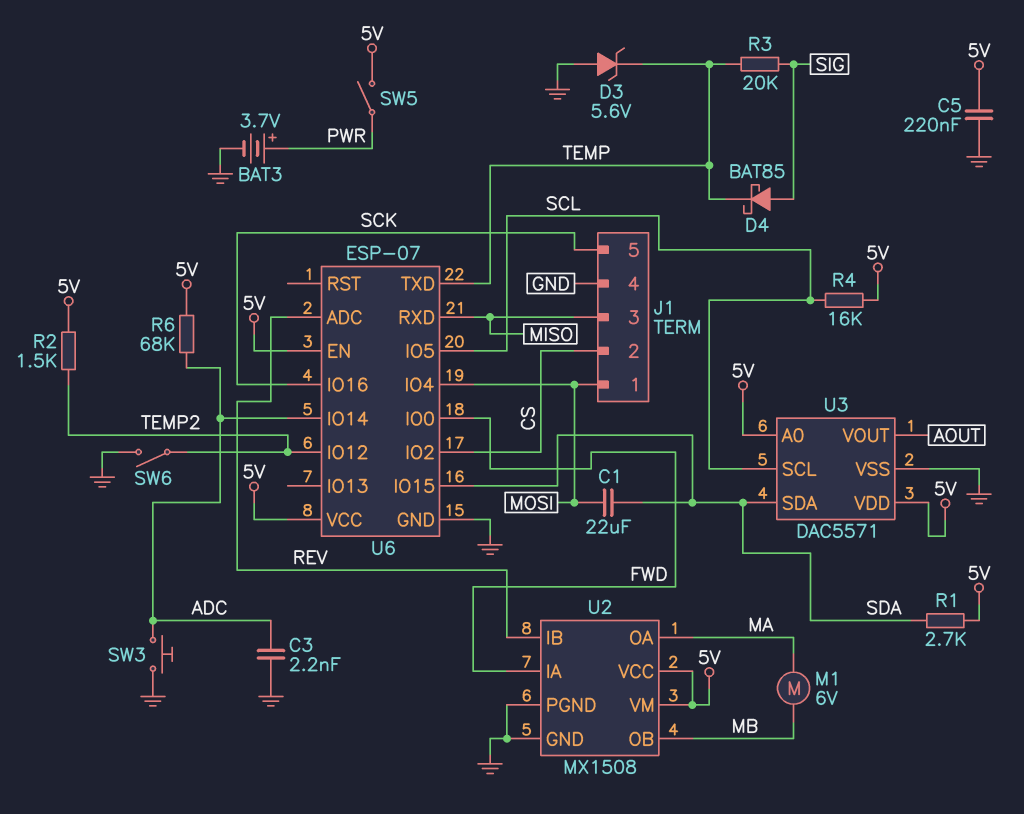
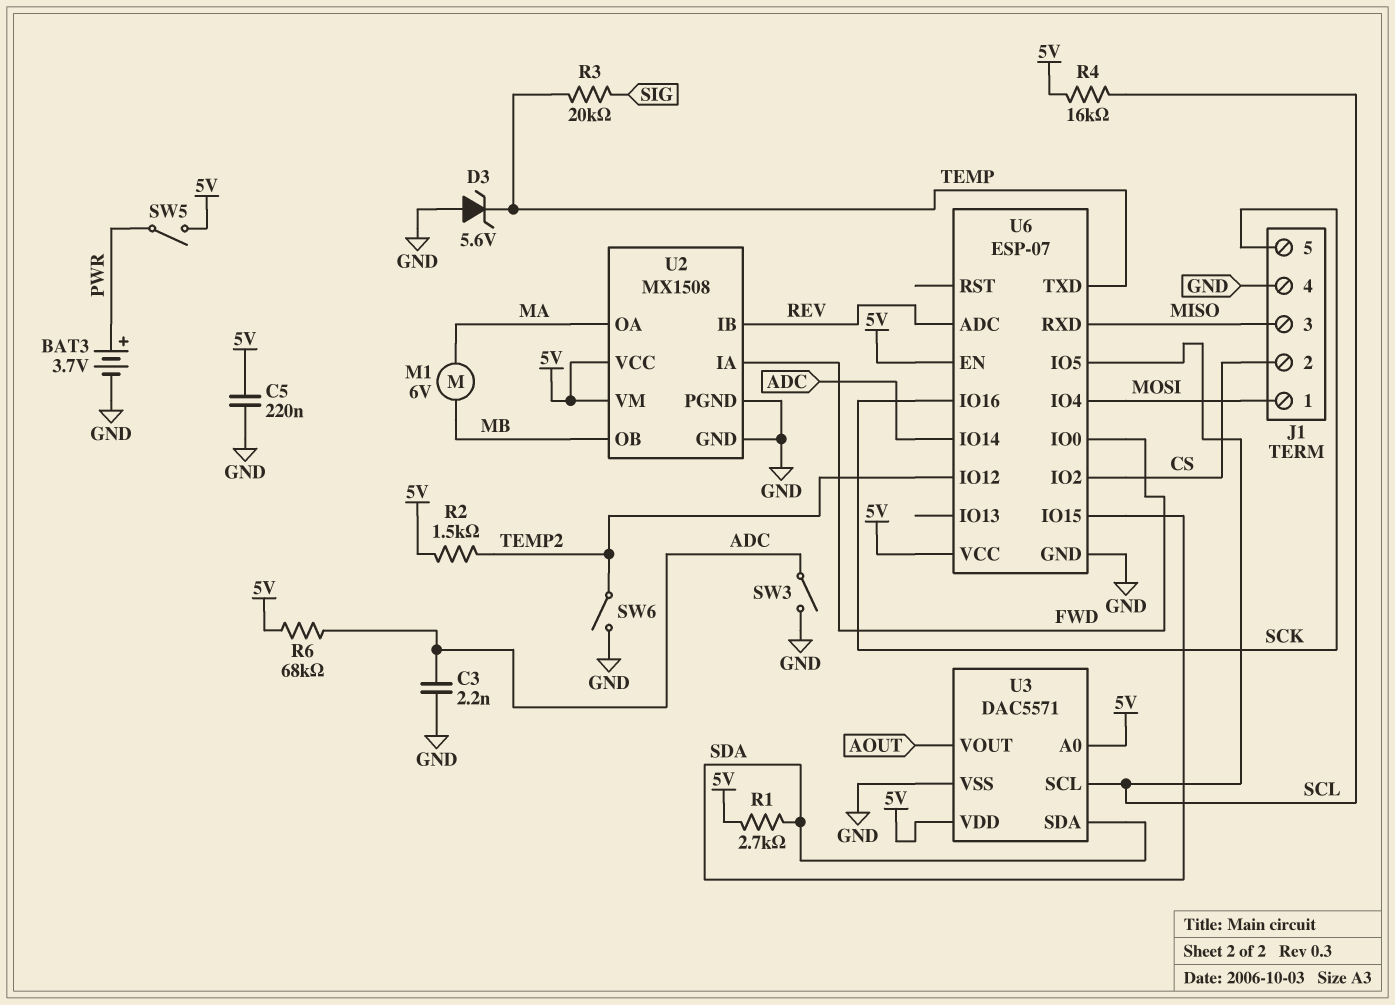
C1: 22uF (MOSI, SDA) -> none
D4: schottky BAT85 (A SIG, K TEMP) -> none
SW3: button (ADC, GND) -> switch (ADC, GND)

